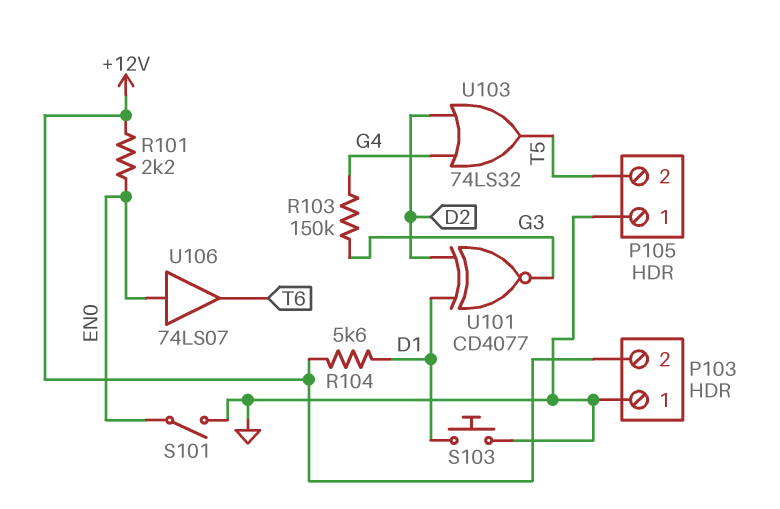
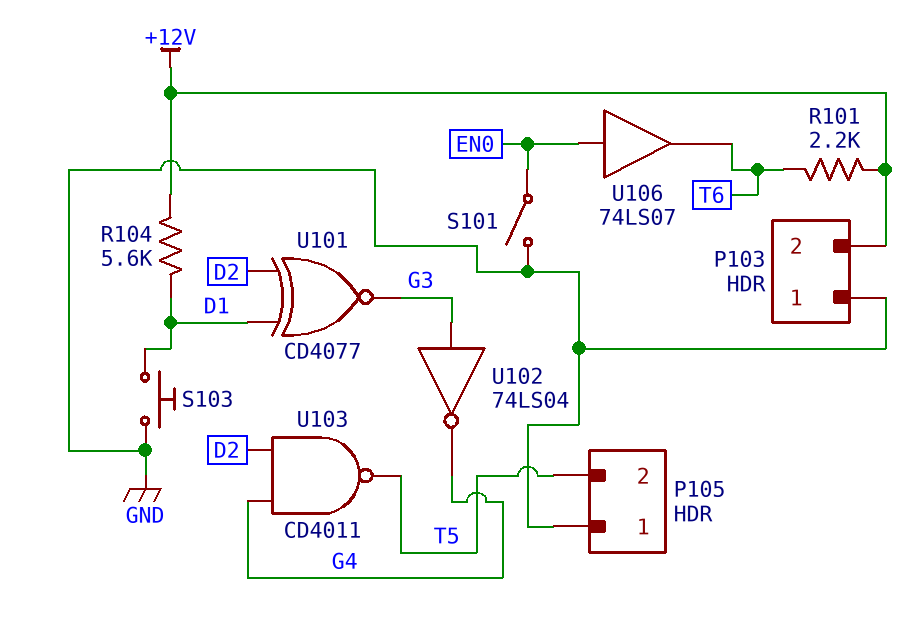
R101: 2.2k (+12V, EN0) -> 2.2k (+12V, T6)
R103: 150k (G3, G4) -> none
U102: none -> NOT 74LS04 (in G3, out G4)
U103: OR 74LS32 (in D2, in G4, out T5) -> NAND CD4011 (in D2, in G4, out T5)

